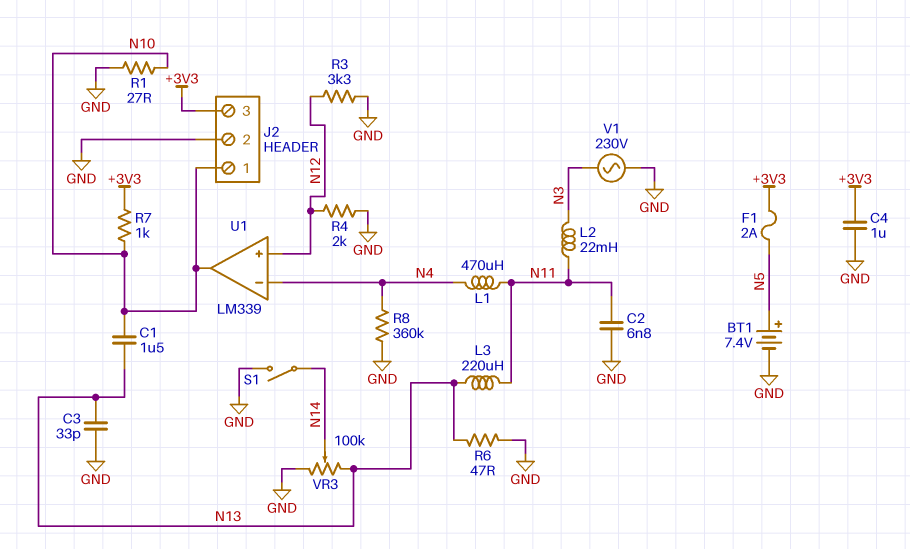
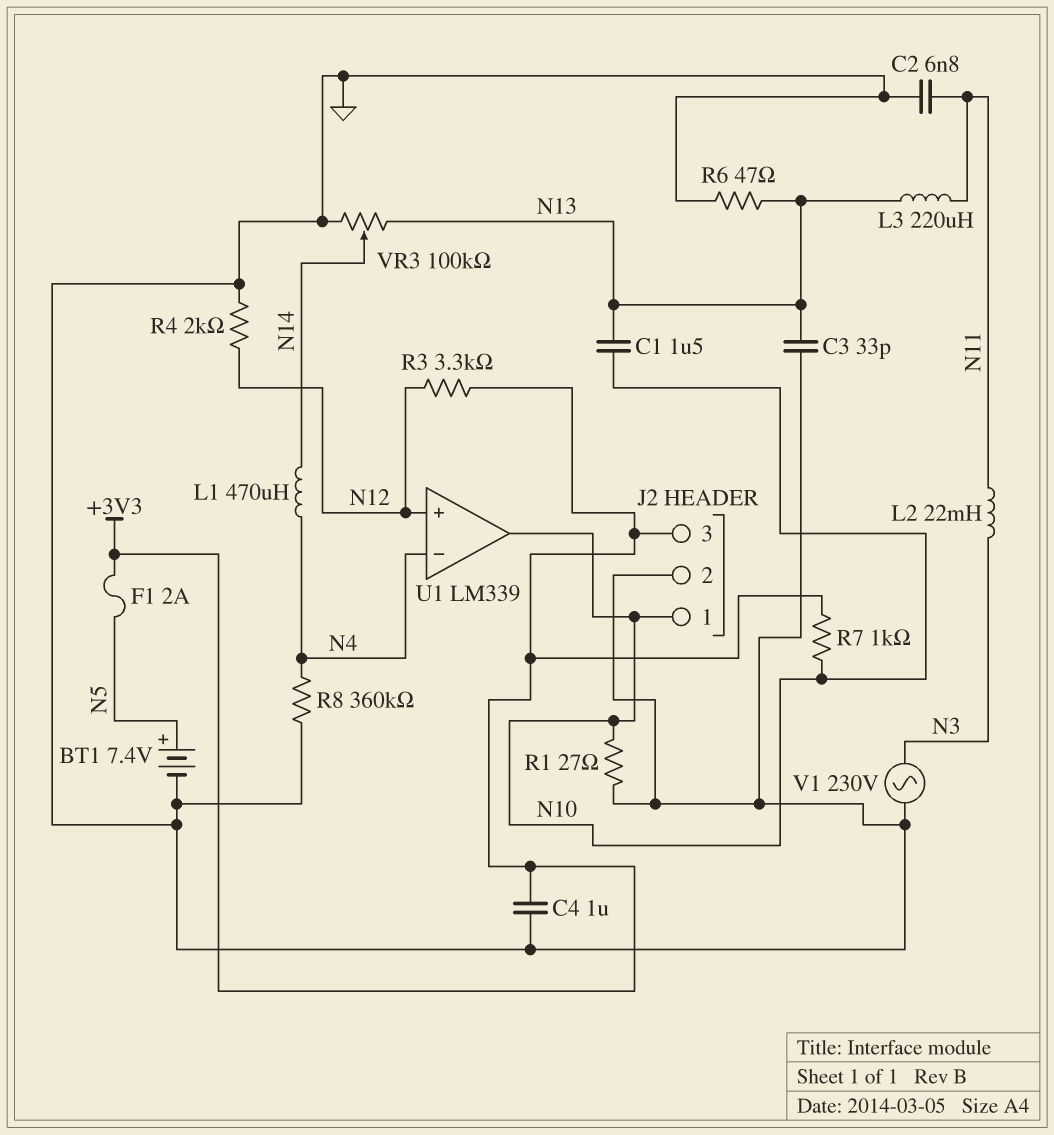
L1: 470uH (N4, N11) -> 470uH (N4, N14)
R3: 3.3k (GND, N12) -> 3.3k (+3V3, N12)
S1: switch (GND, N14) -> none

